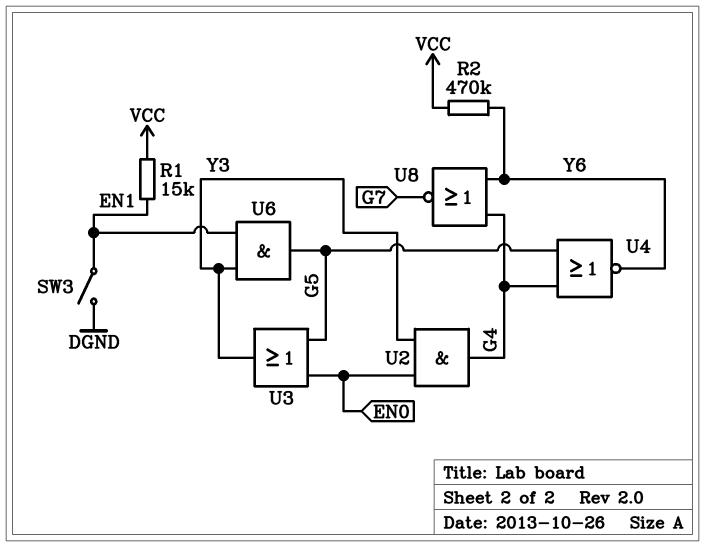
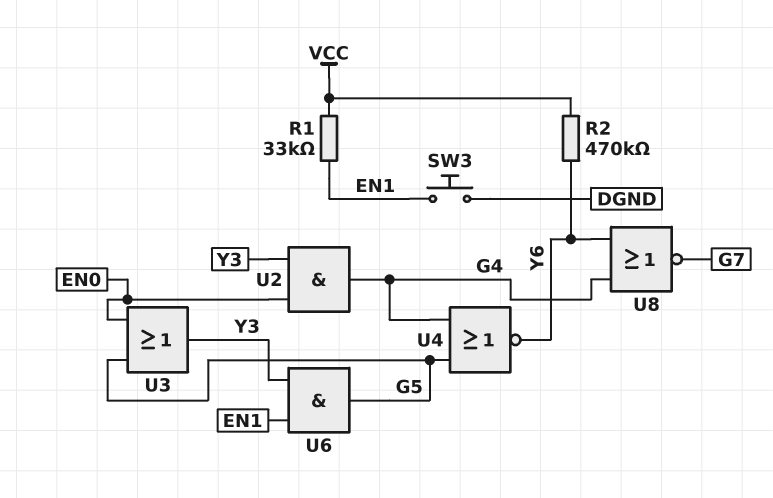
R1: 15k (EN1, VCC) -> 33k (EN1, VCC)
SW3: switch (DGND, EN1) -> button (DGND, EN1)

